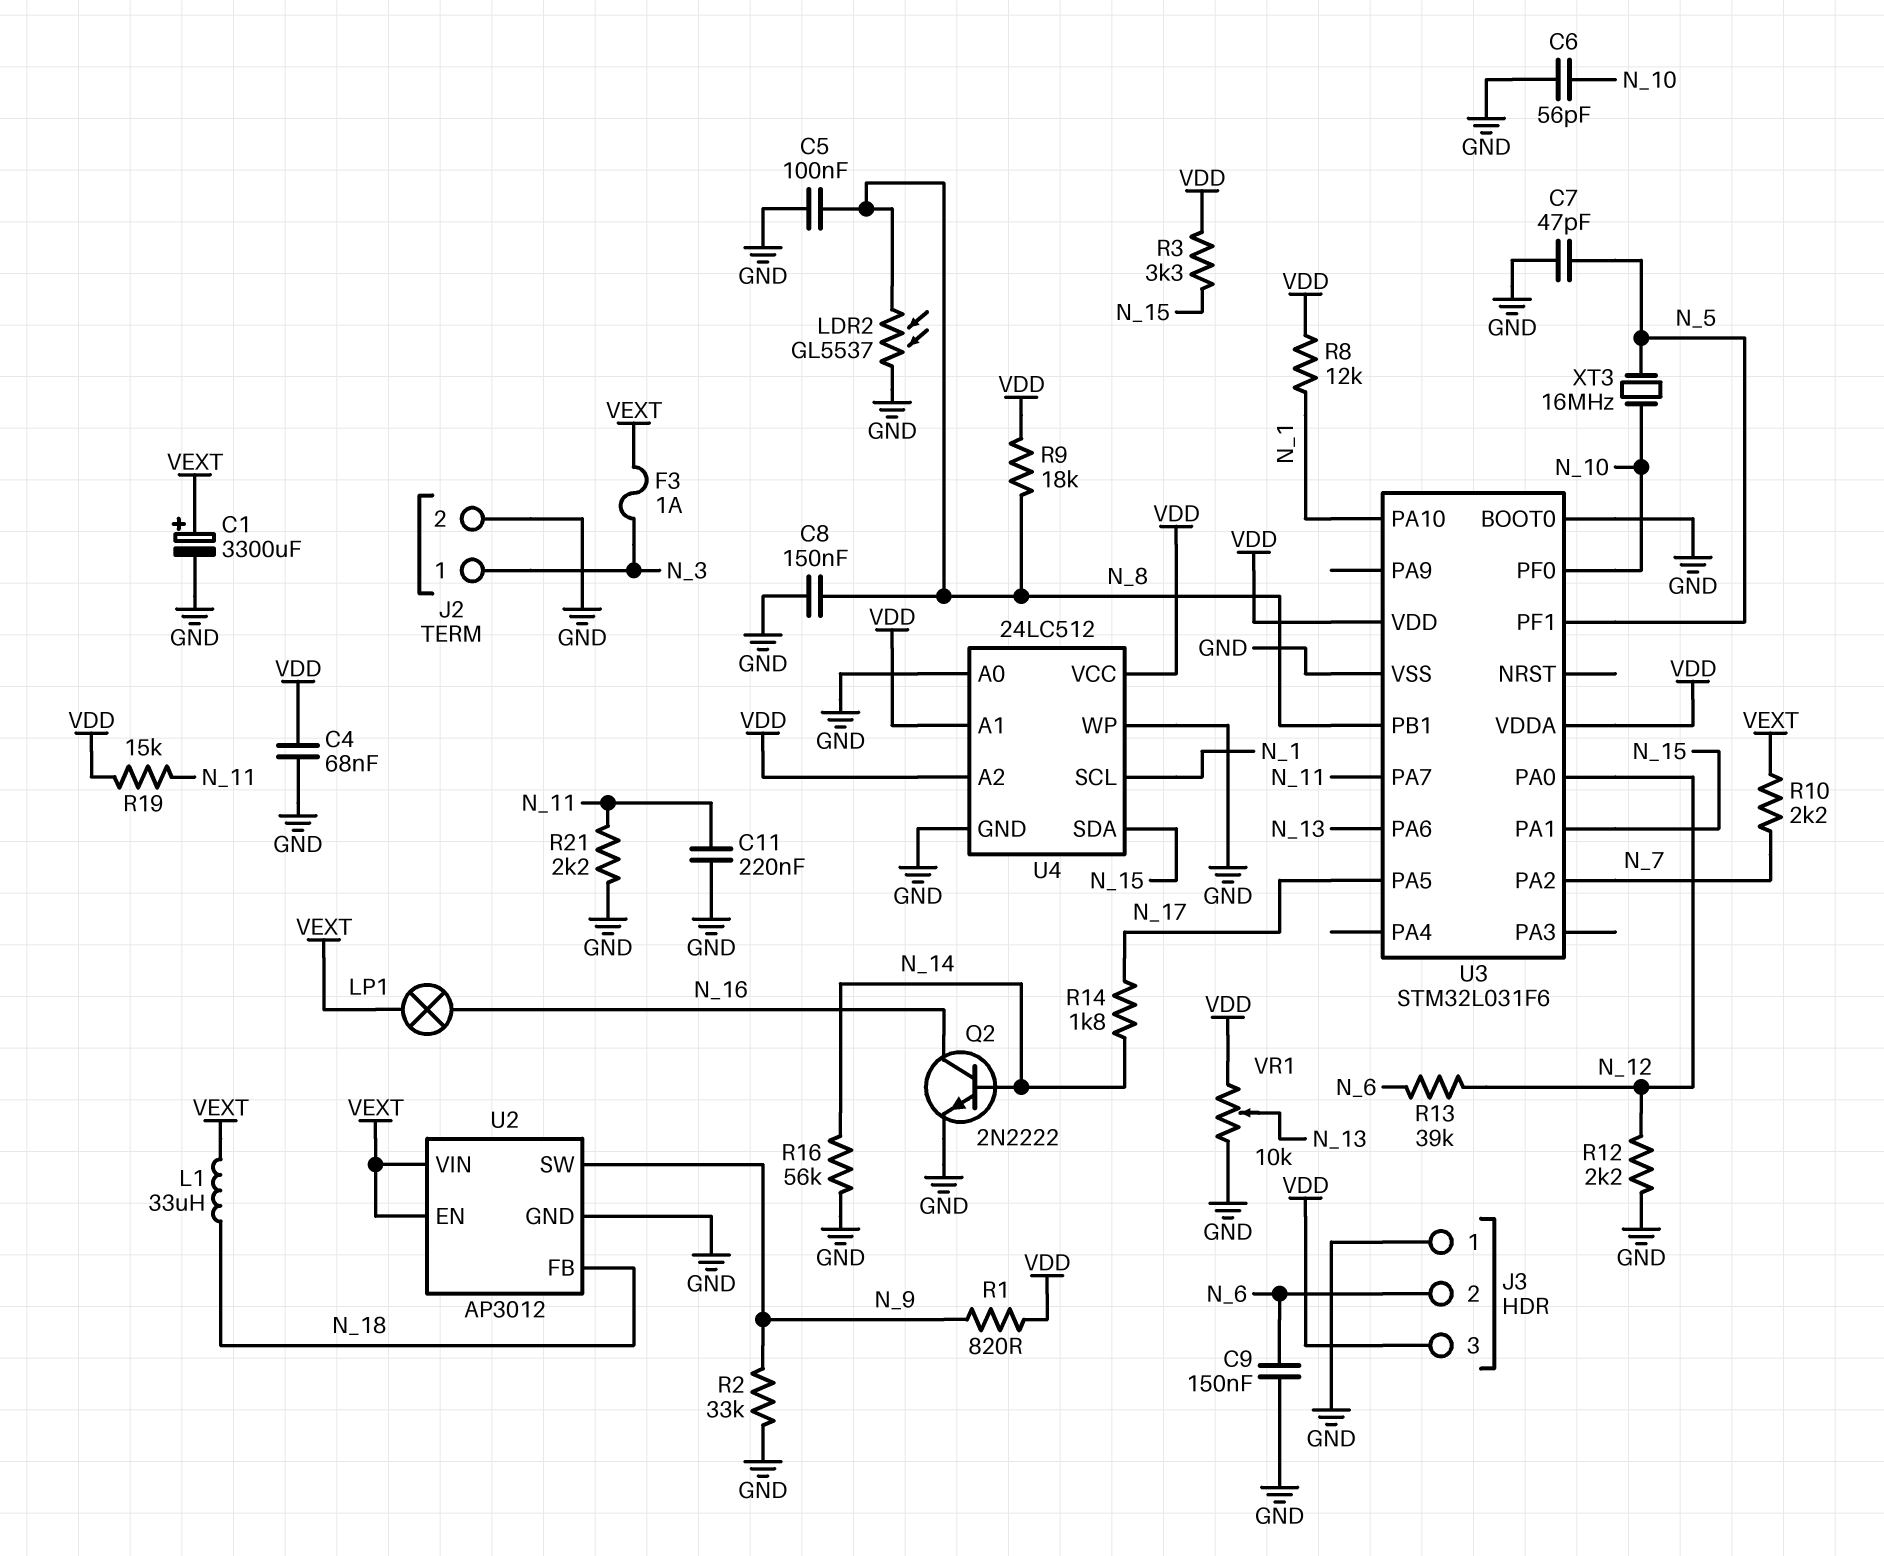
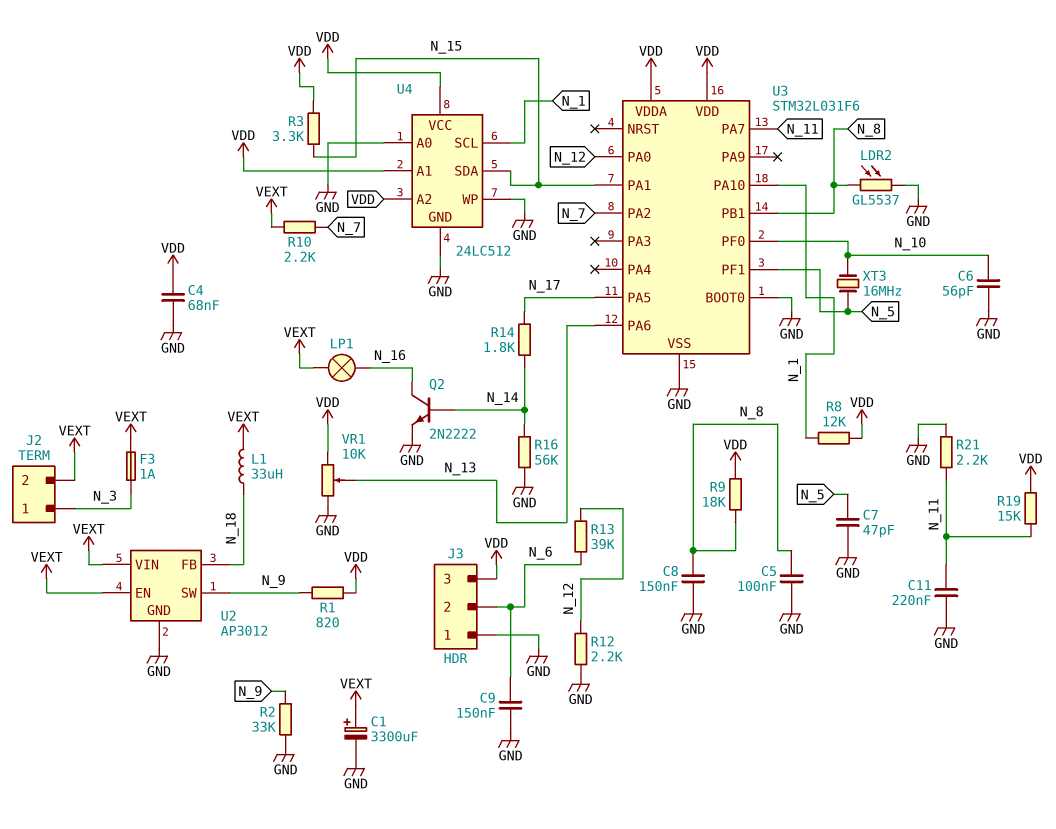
J2 pin 2: GND -> VEXT

